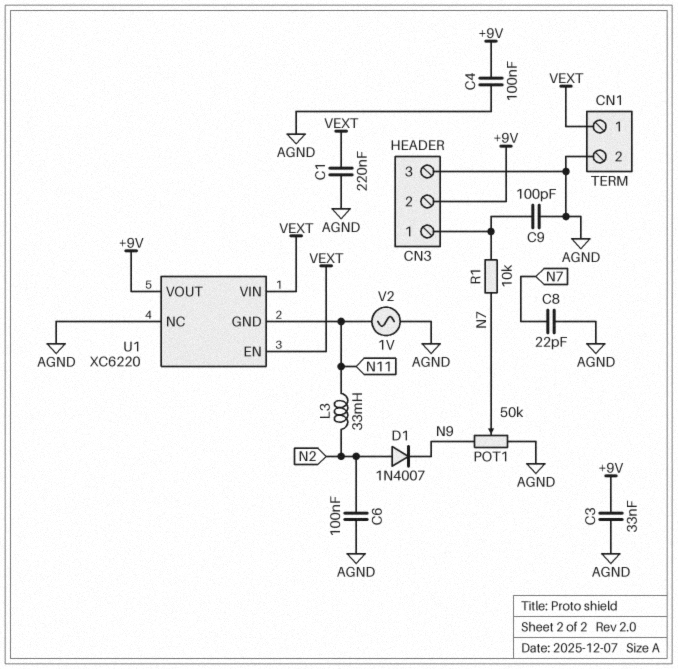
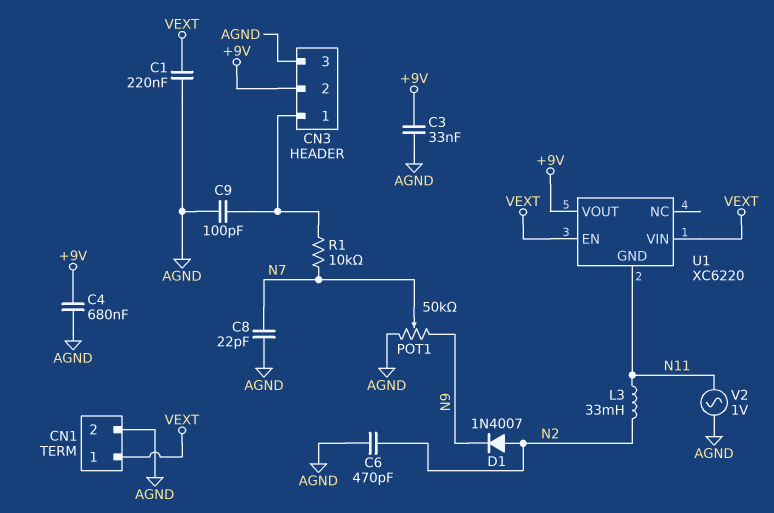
C4: 100nF (+9V, AGND) -> 680nF (+9V, AGND)
C6: 100nF (AGND, N2) -> 470pF (AGND, N2)
U1 pin NC: AGND -> none

